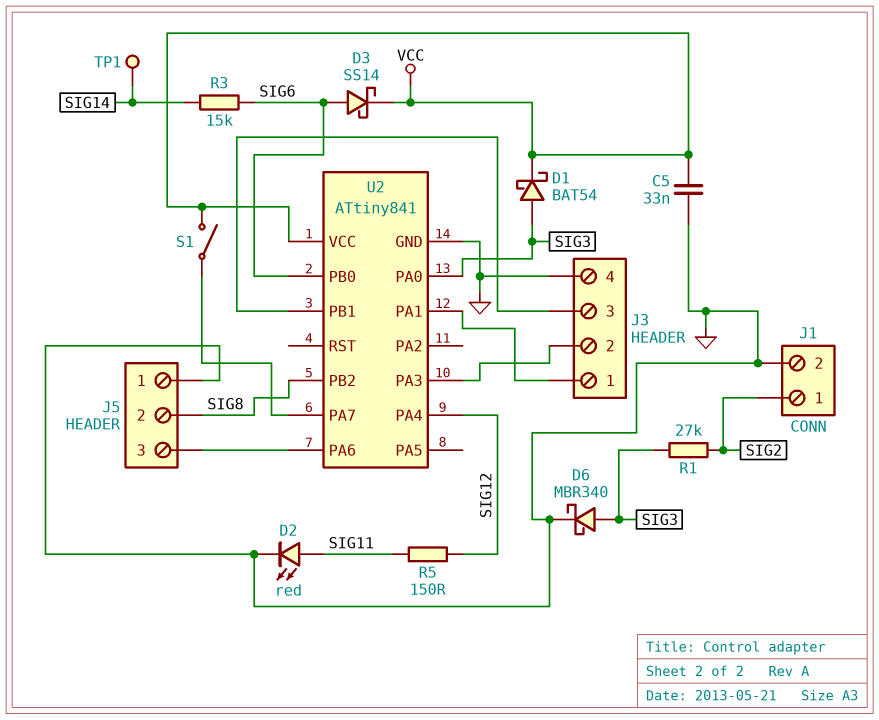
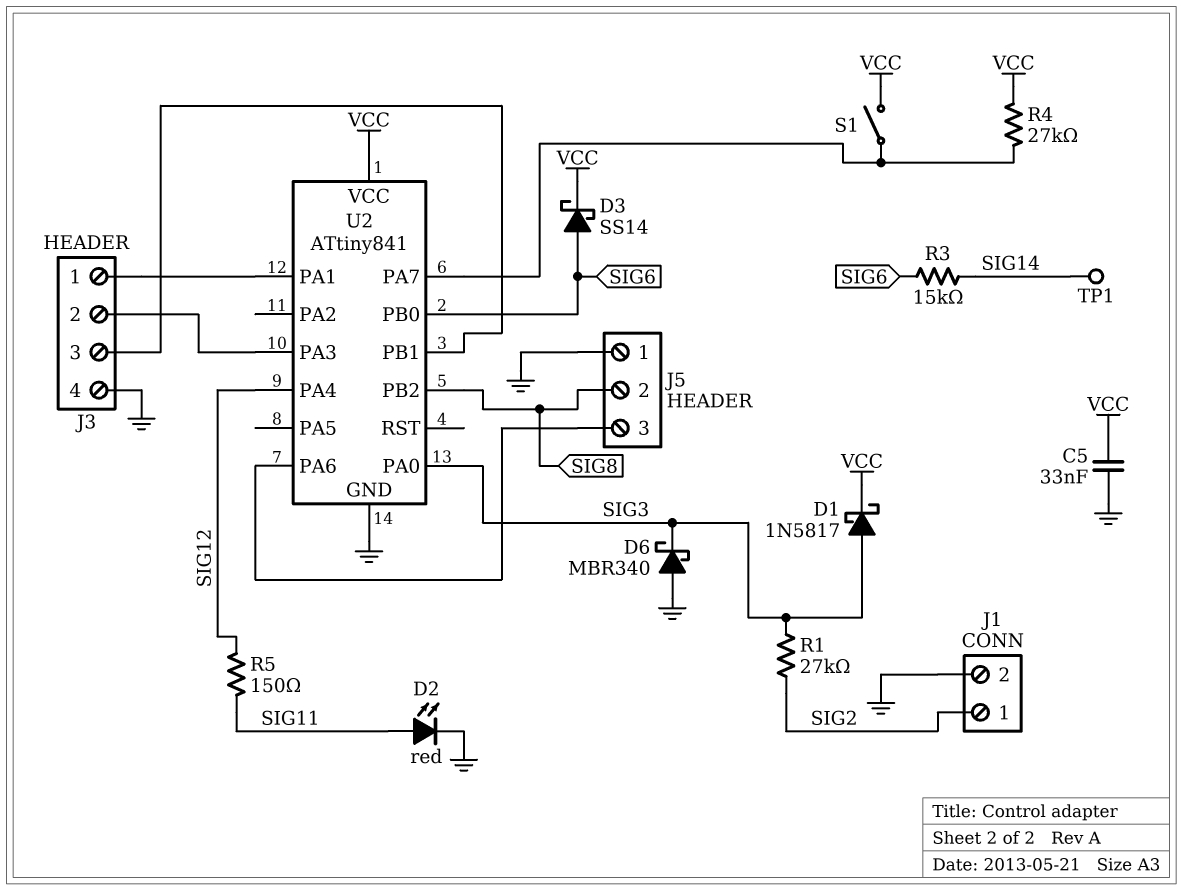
D1: schottky BAT54 (A SIG3, K VCC) -> schottky 1N5817 (A SIG3, K VCC)
D6: schottky MBR340 (A SIG3, K GND) -> schottky MBR340 (A GND, K SIG3)
R4: none -> 27k (U2/PA7, VCC)

